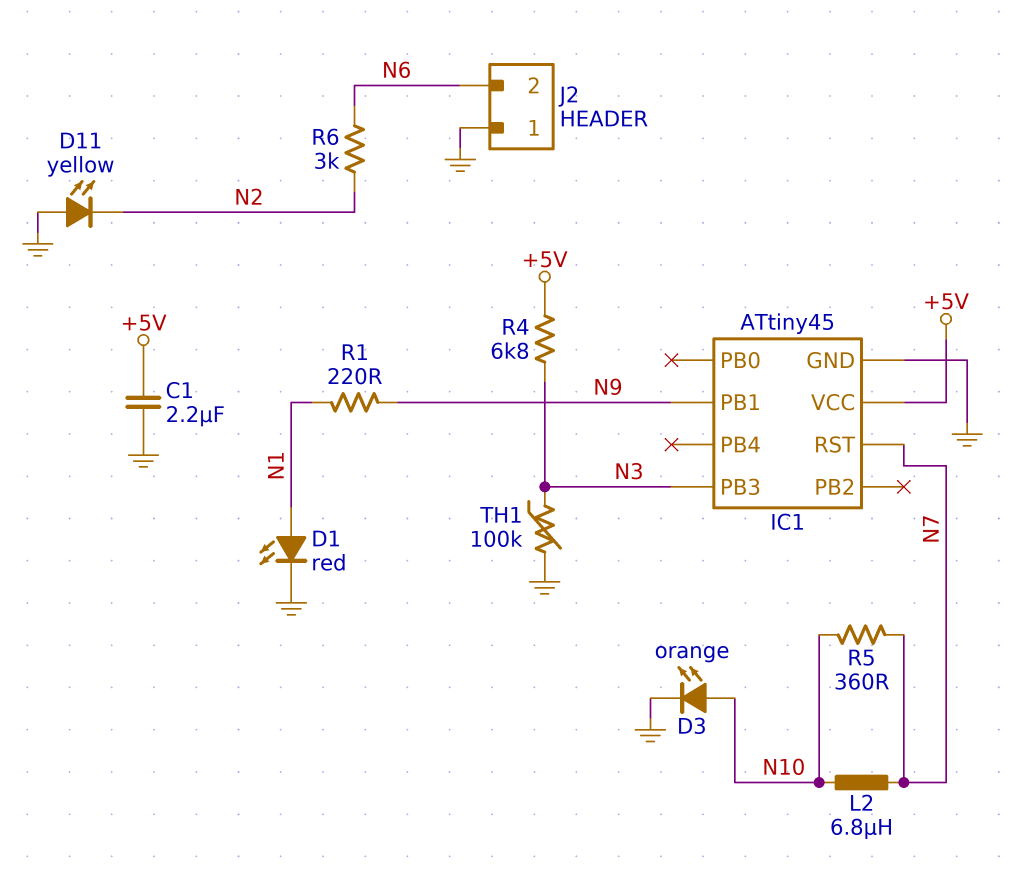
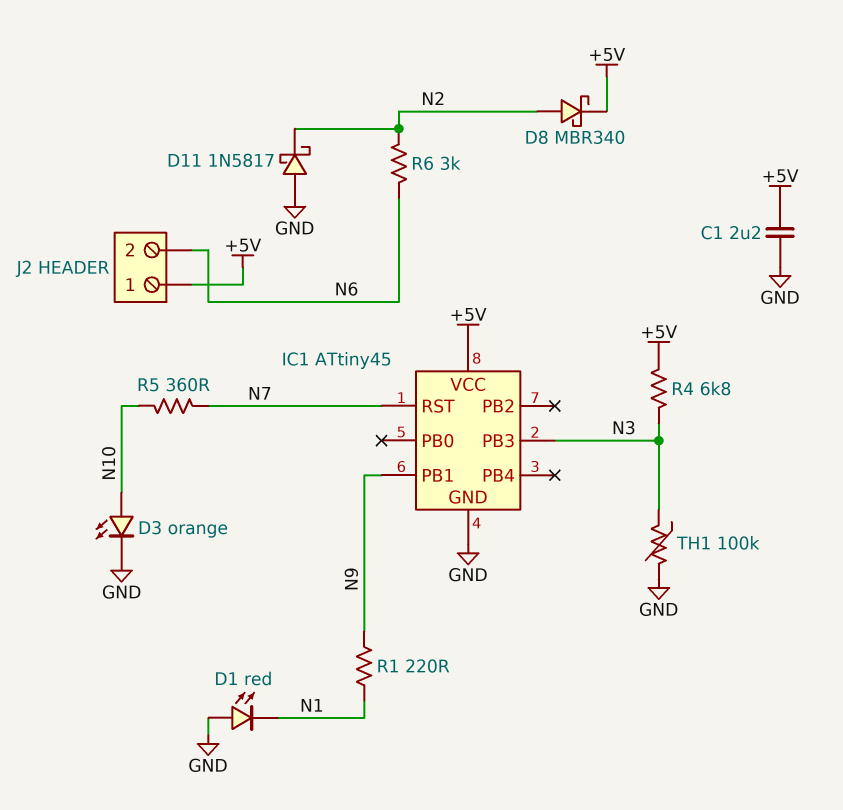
D1: LED red (A N1, K GND) -> LED red (A GND, K N1)
D8: none -> schottky MBR340 (A N2, K +5V)
D11: LED yellow (A GND, K N2) -> schottky 1N5817 (A GND, K N2)
J2 pin 1: GND -> +5V
L2: 6.8uH (N7, N10) -> none

